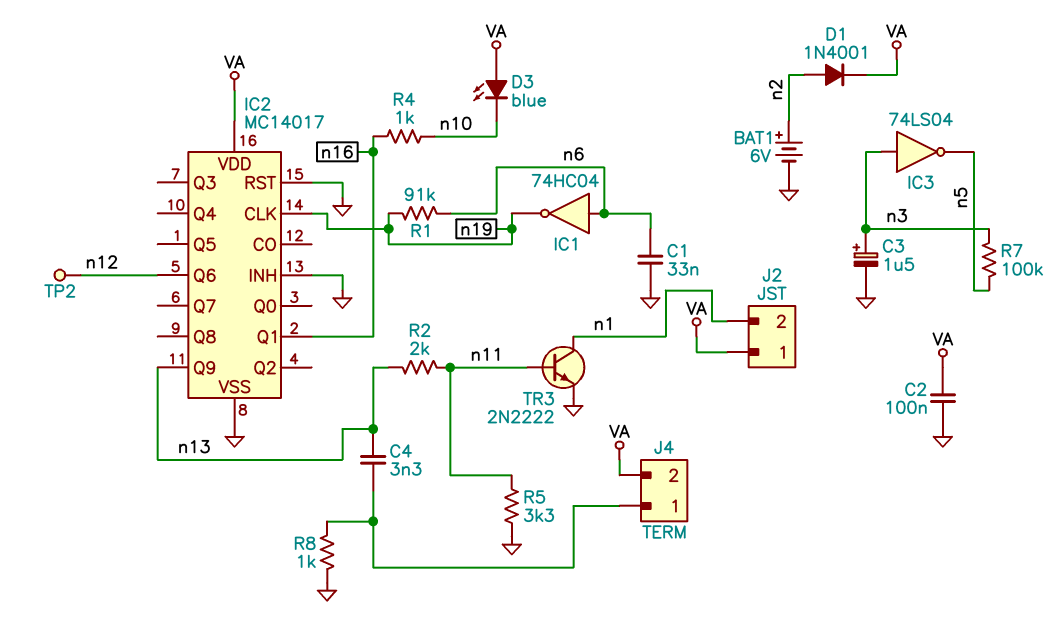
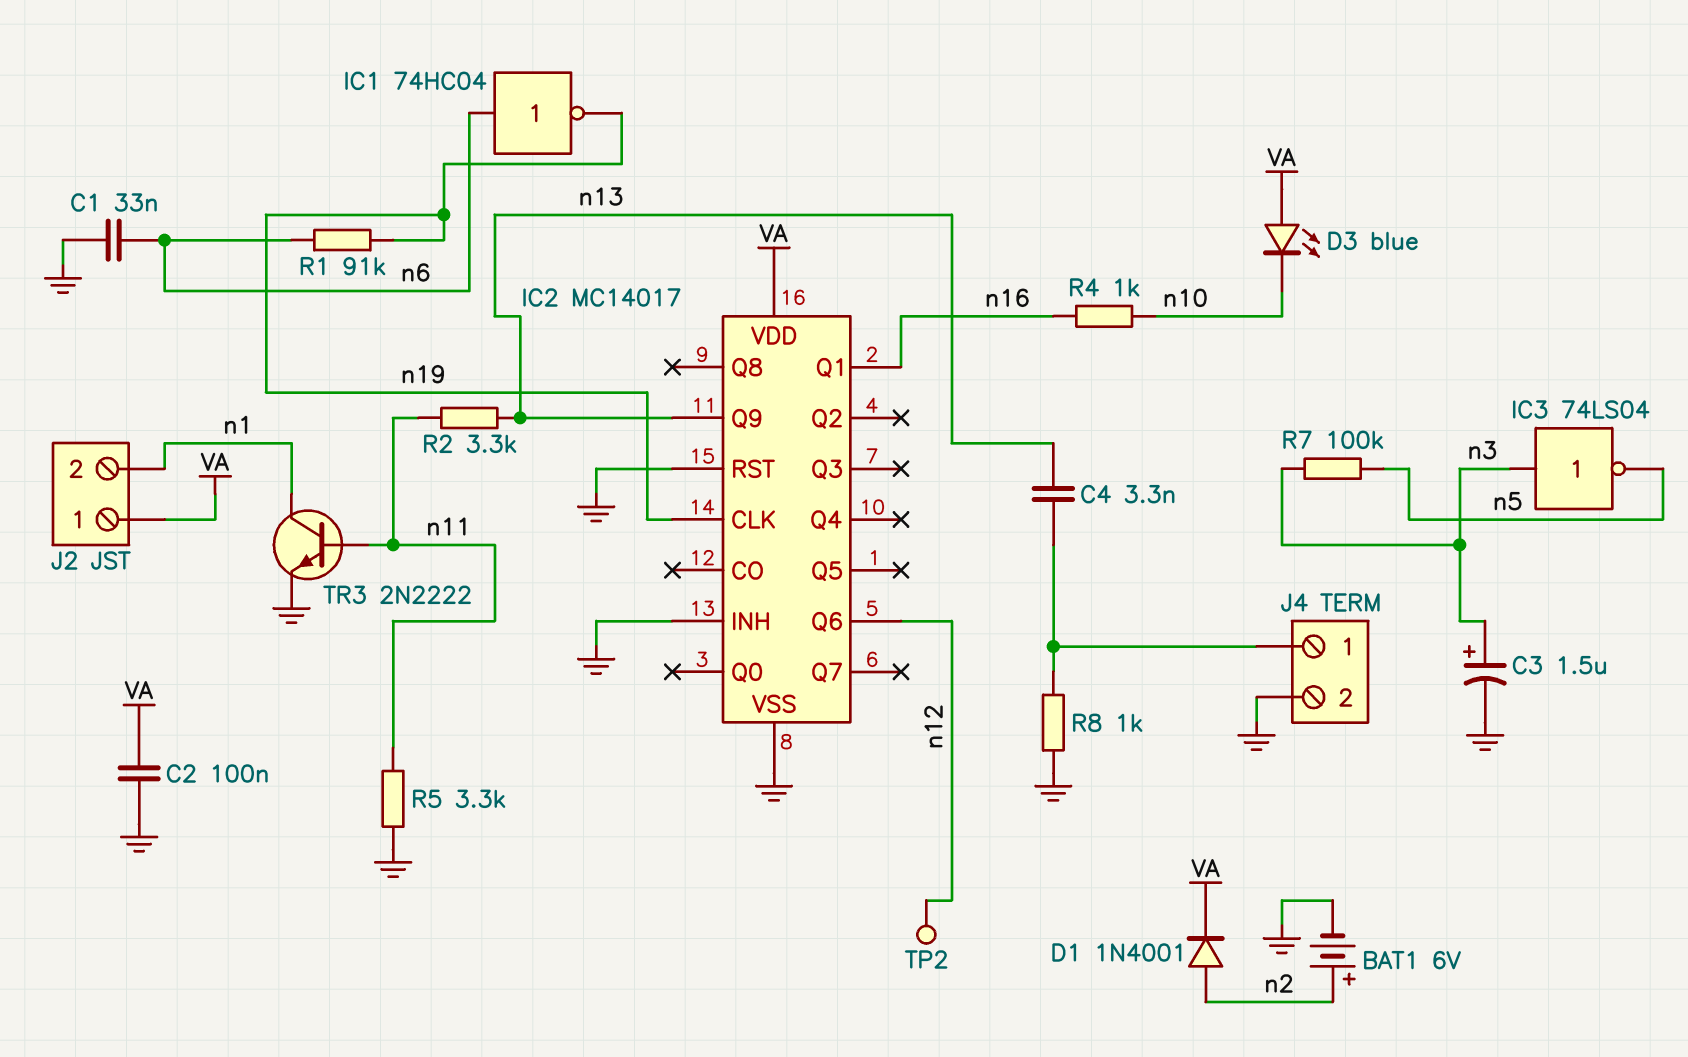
J4 pin 2: VA -> GND
R2: 2k (n11, n13) -> 3.3k (n11, n13)

